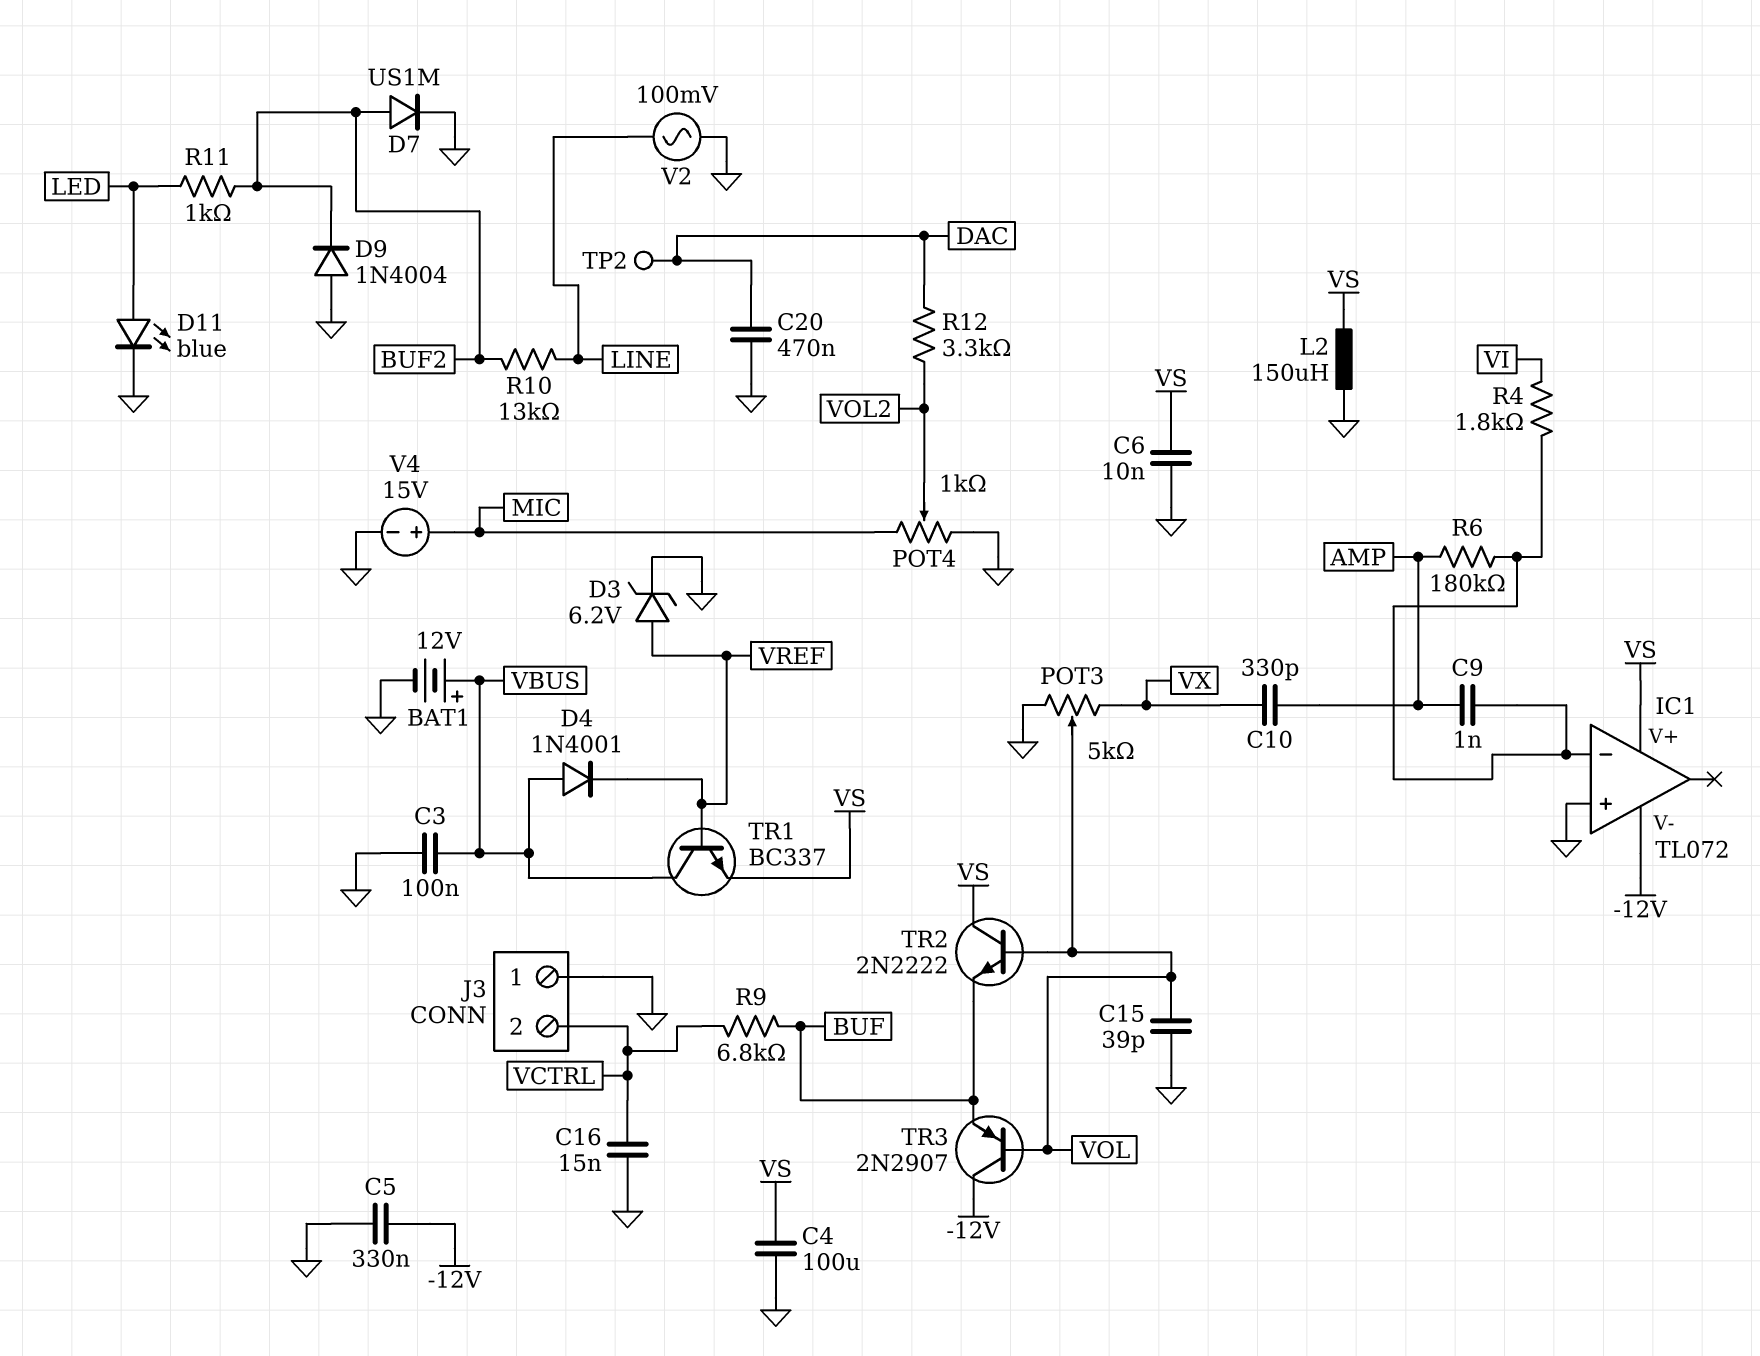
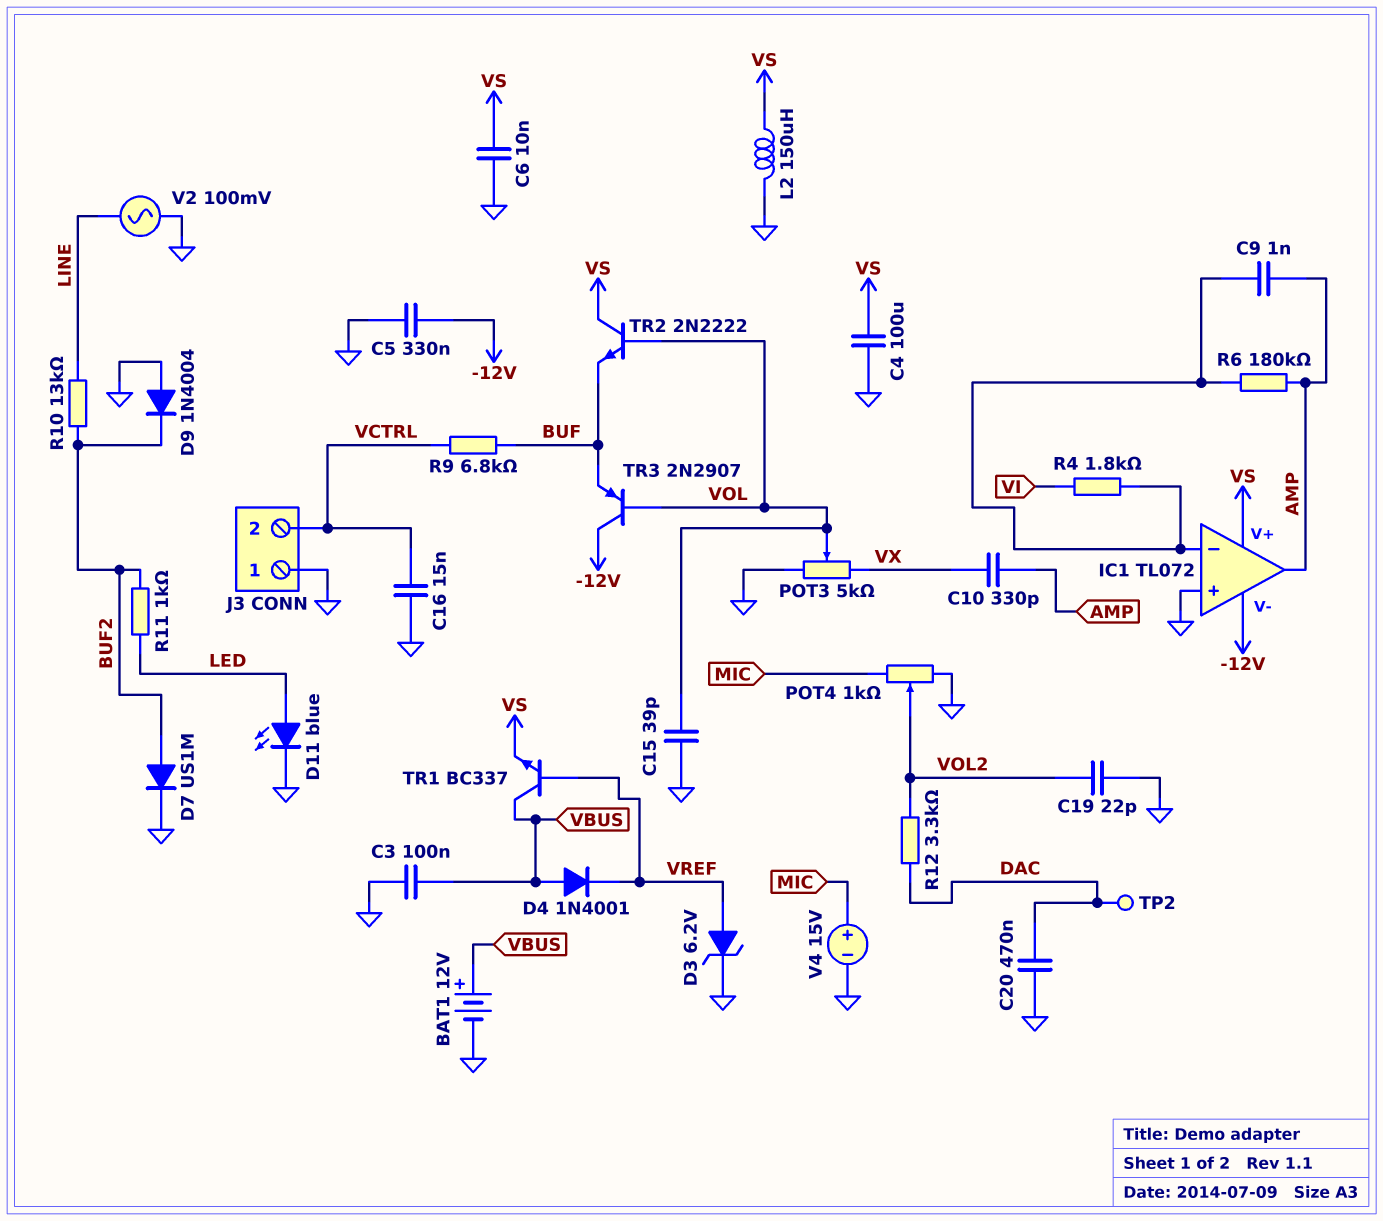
C19: none -> 22pF (GND, VOL2)
IC1 pin out: none -> AMP

